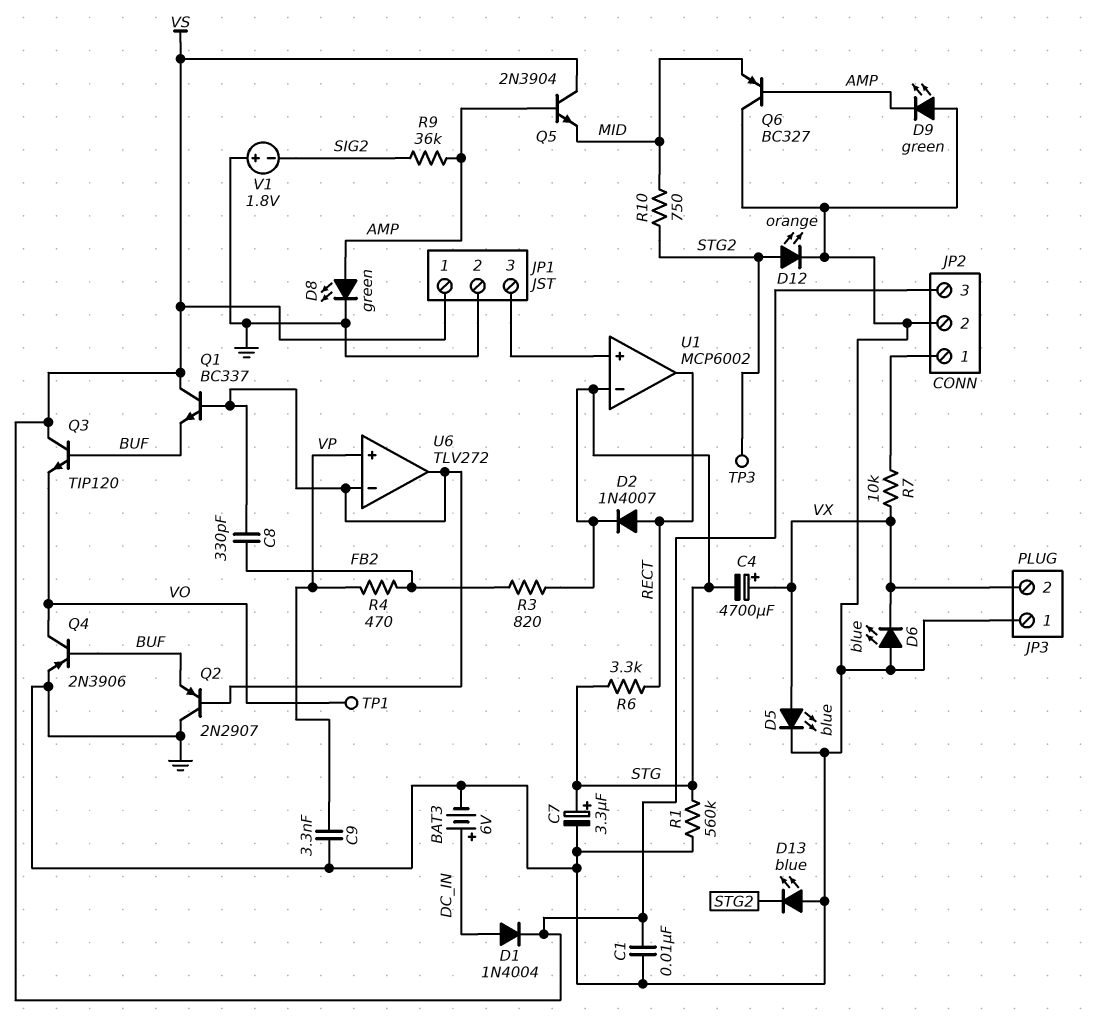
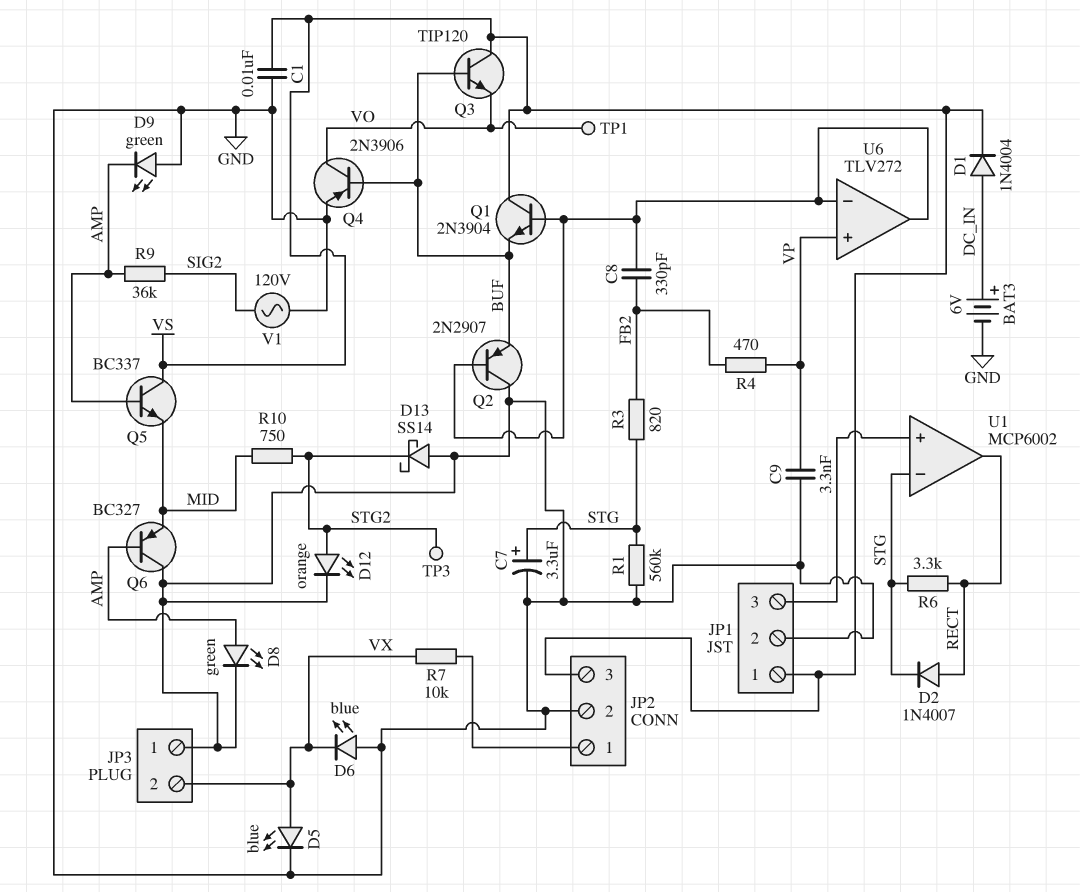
C4: 4700uF (plus VX, minus STG) -> none
D13: LED blue (A GND, K STG2) -> schottky SS14 (A GND, K STG2)
Q1: NPN BC337 (B U6/in-, C VS, E BUF) -> NPN 2N3904 (B U6/in-, C VS, E BUF)
Q5: NPN 2N3904 (B AMP, C VS, E MID) -> NPN BC337 (B AMP, C VS, E MID)
V1: 1.8V (plus GND, minus SIG2) -> AC 120V (GND, SIG2)

